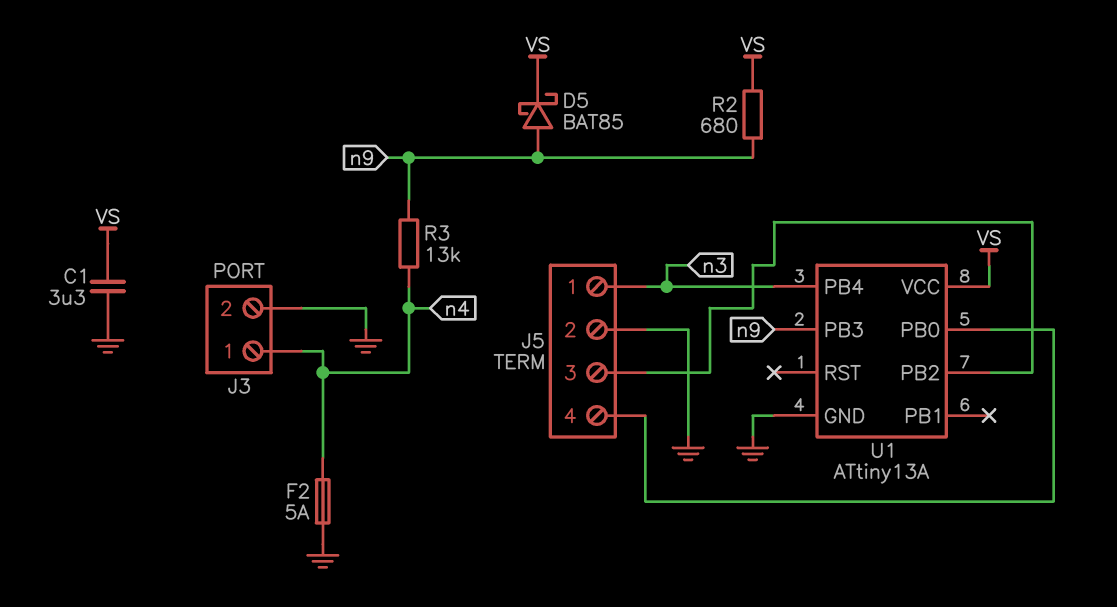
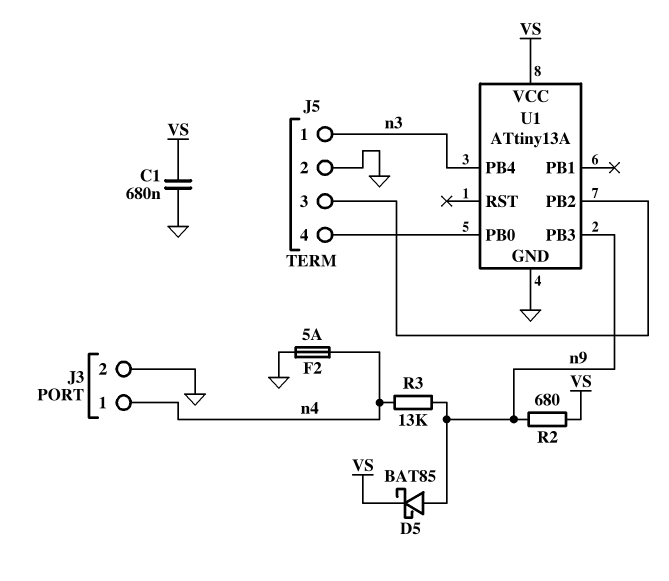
C1: 3.3uF (GND, VS) -> 680nF (GND, VS)

